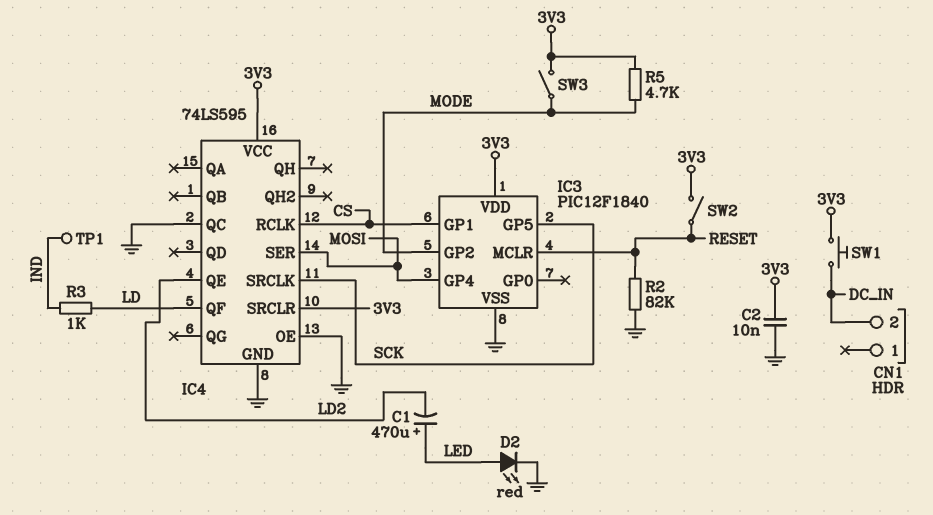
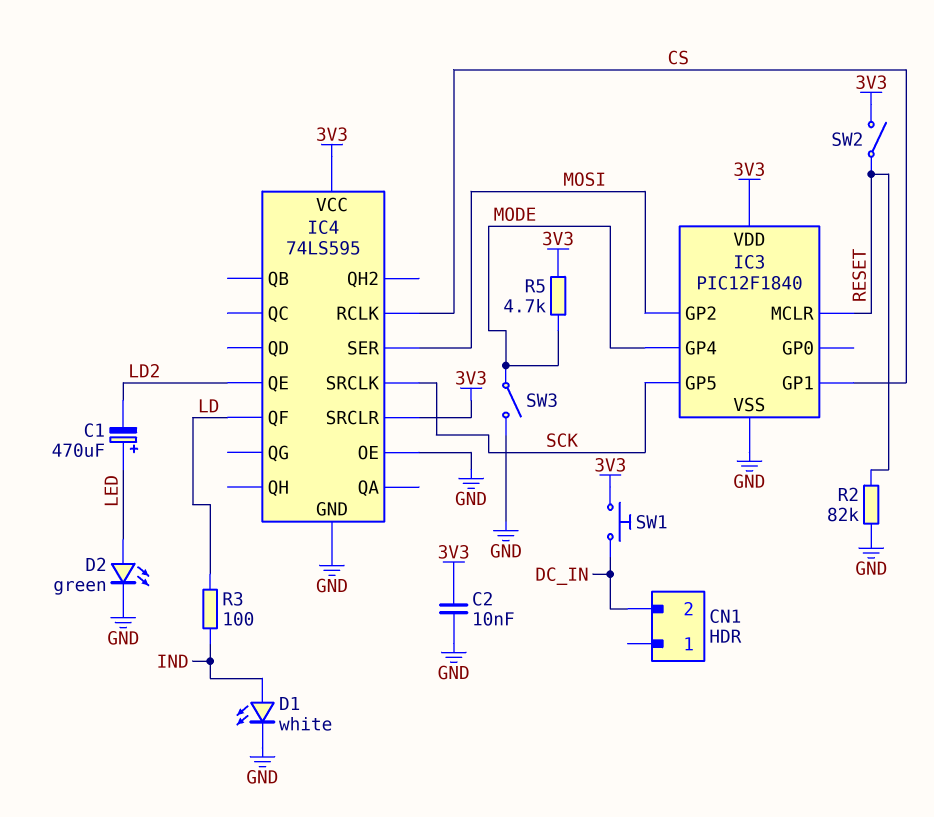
D1: none -> LED white (A IND, K GND)
D2: LED red (A LED, K GND) -> LED green (A LED, K GND)
IC3 pin GP2: MODE -> MOSI
IC3 pin GP4: MOSI -> MODE
IC4 pin QC: GND -> none
R3: 1k (IND, LD) -> 100 (IND, LD)
SW3: switch (3V3, MODE) -> switch (GND, MODE)
TP1: test point (IND) -> none

